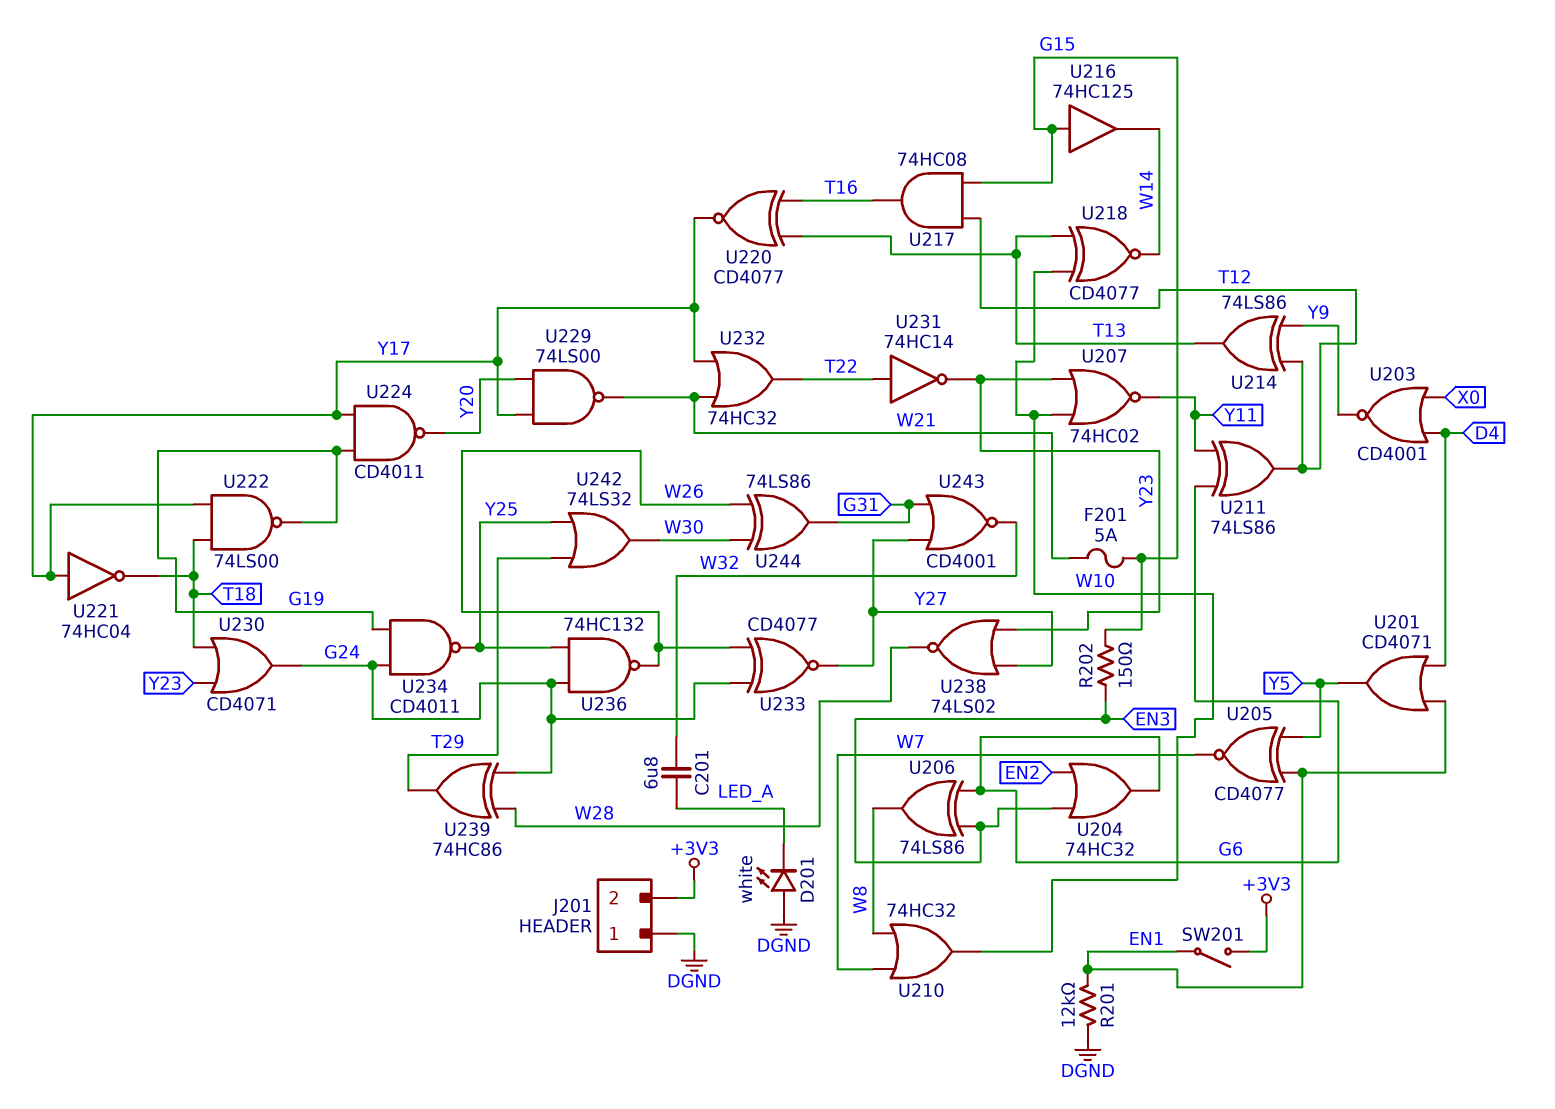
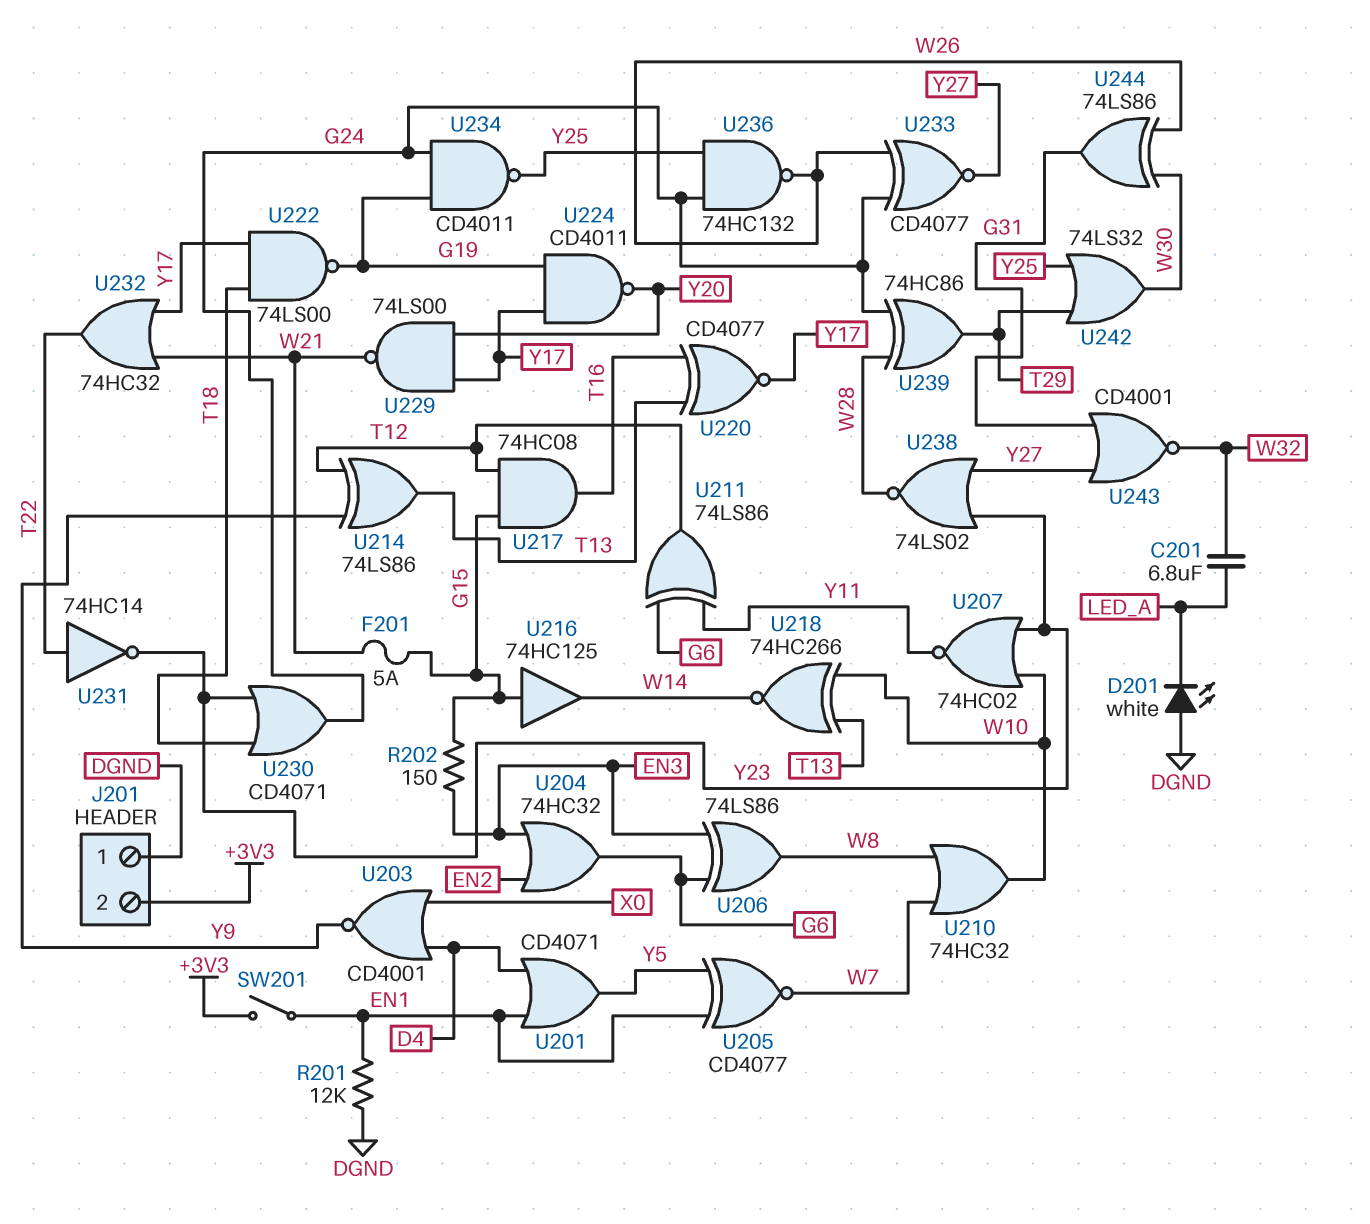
U218: XNOR CD4077 (in T13, in W10, out W14) -> XNOR 74HC266 (in T13, in W10, out W14)
U221: NOT 74HC04 (in Y17, out T18) -> none

